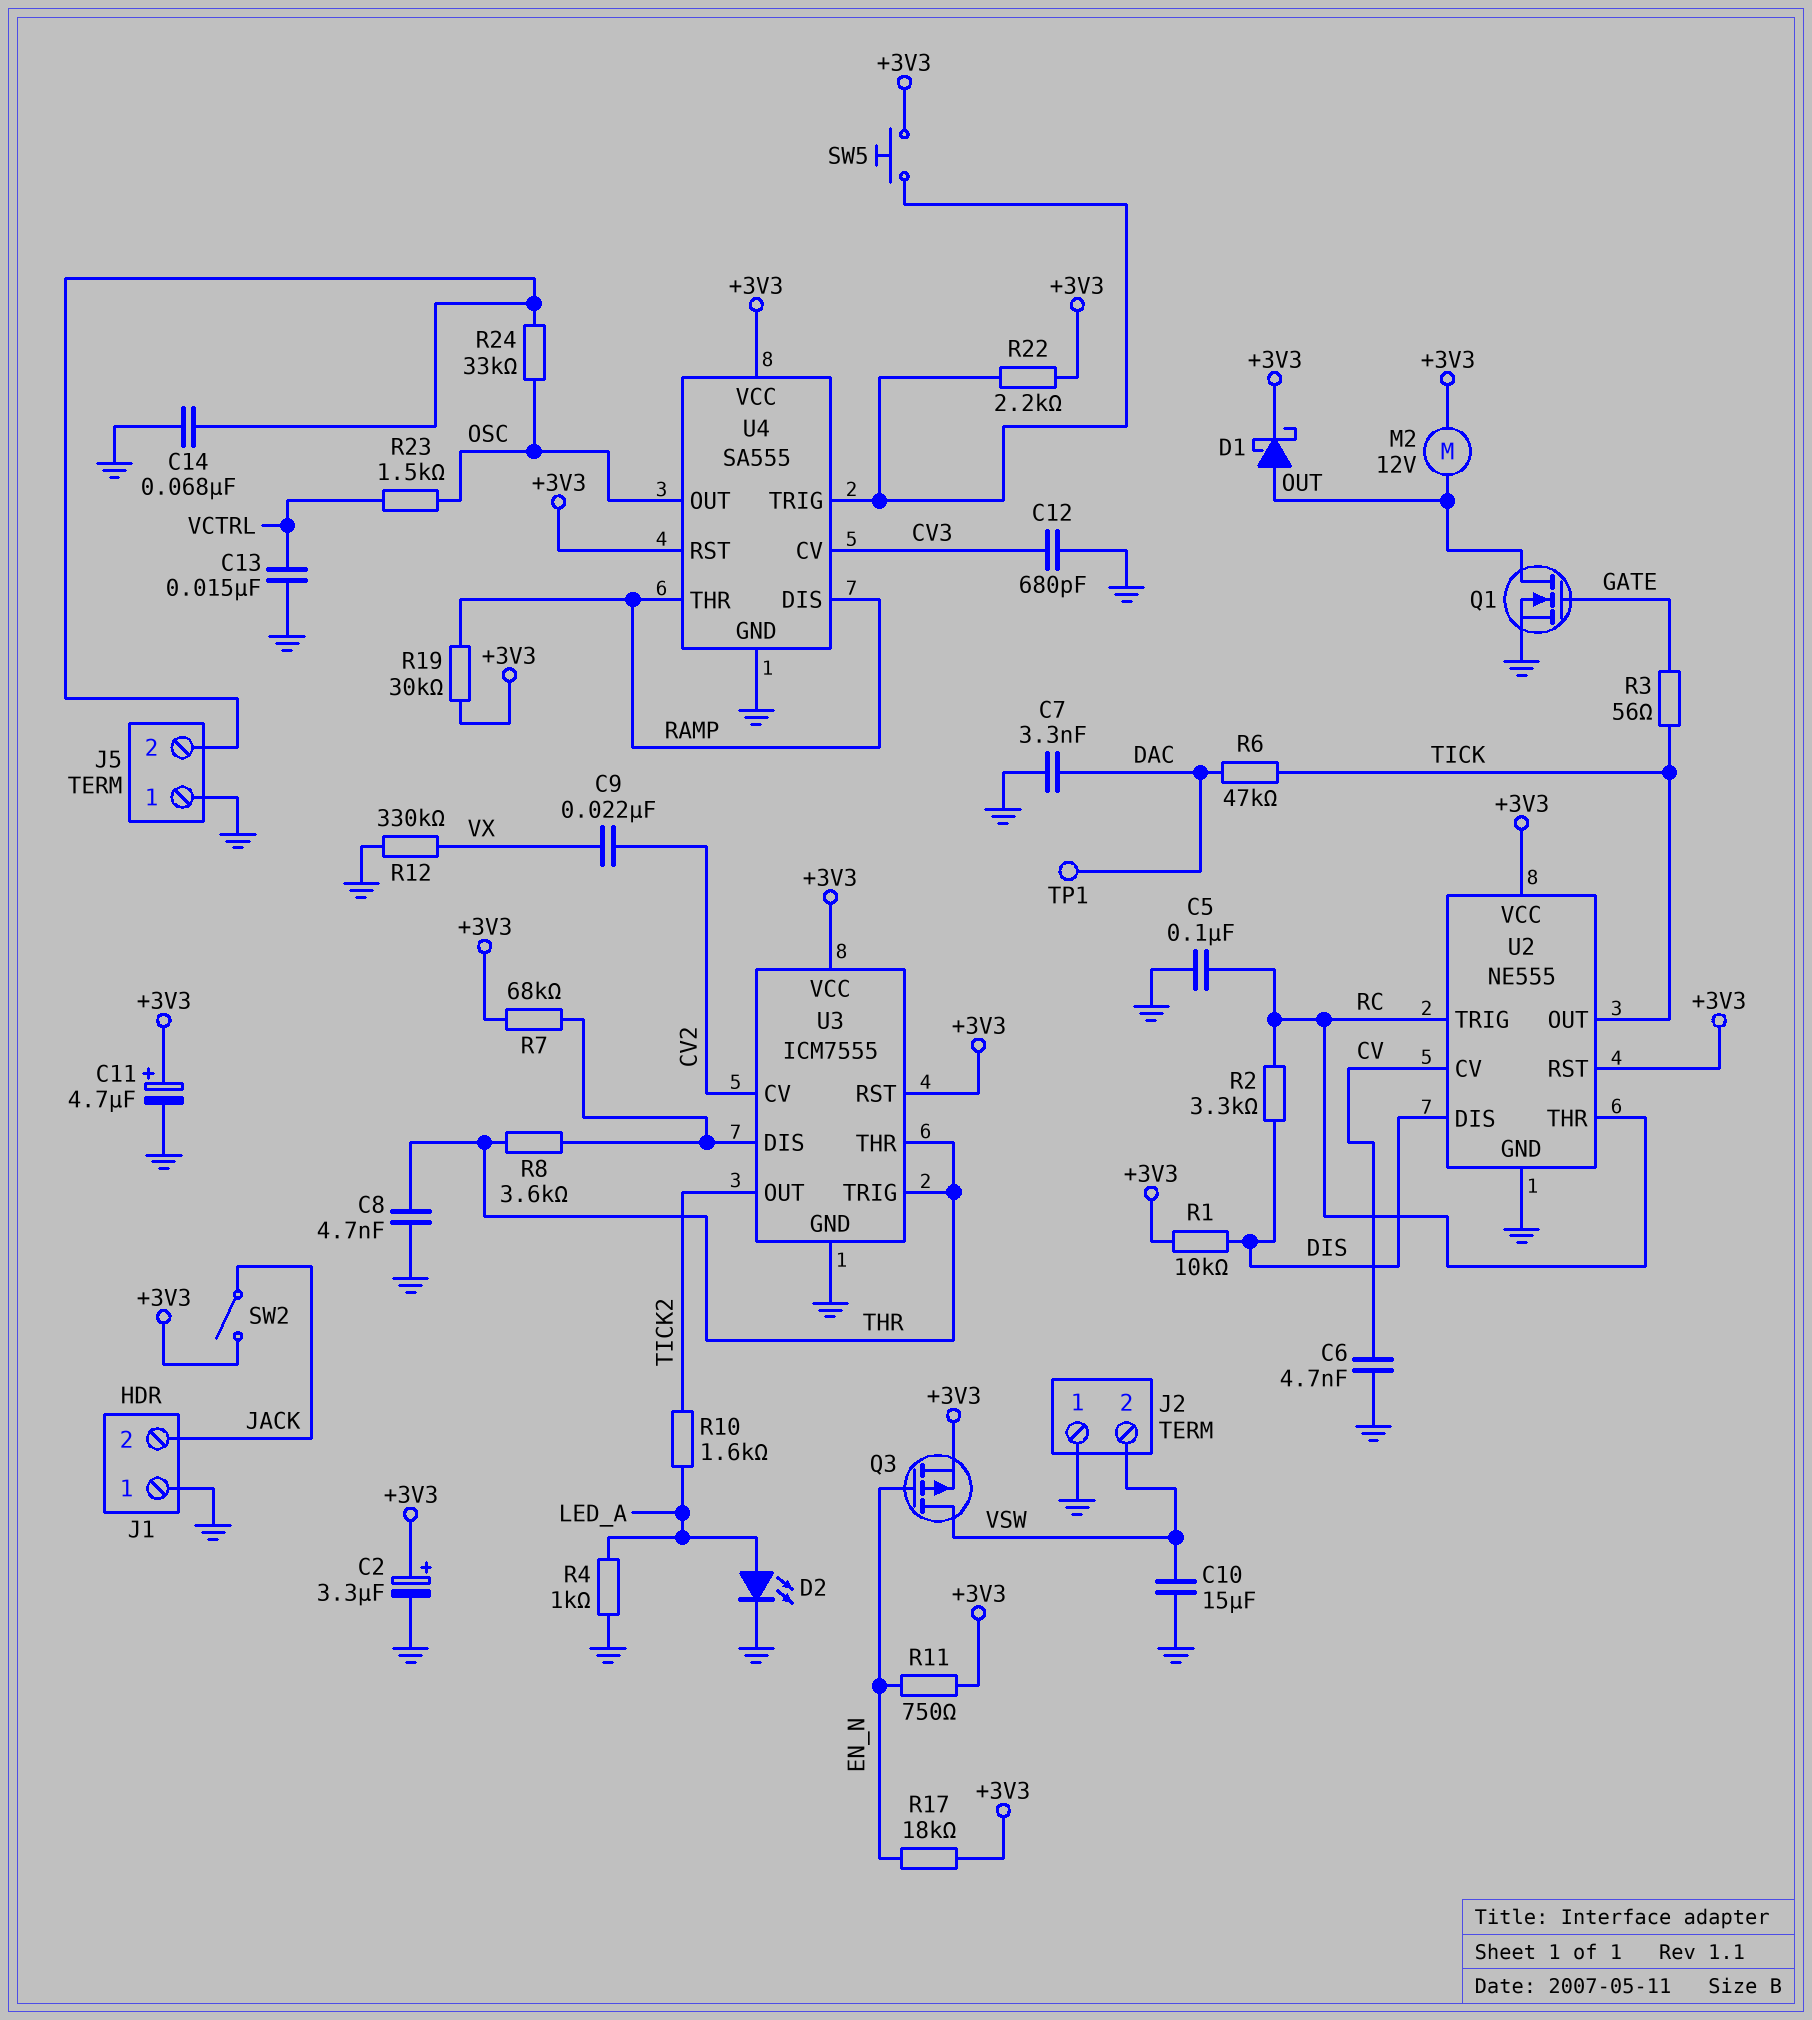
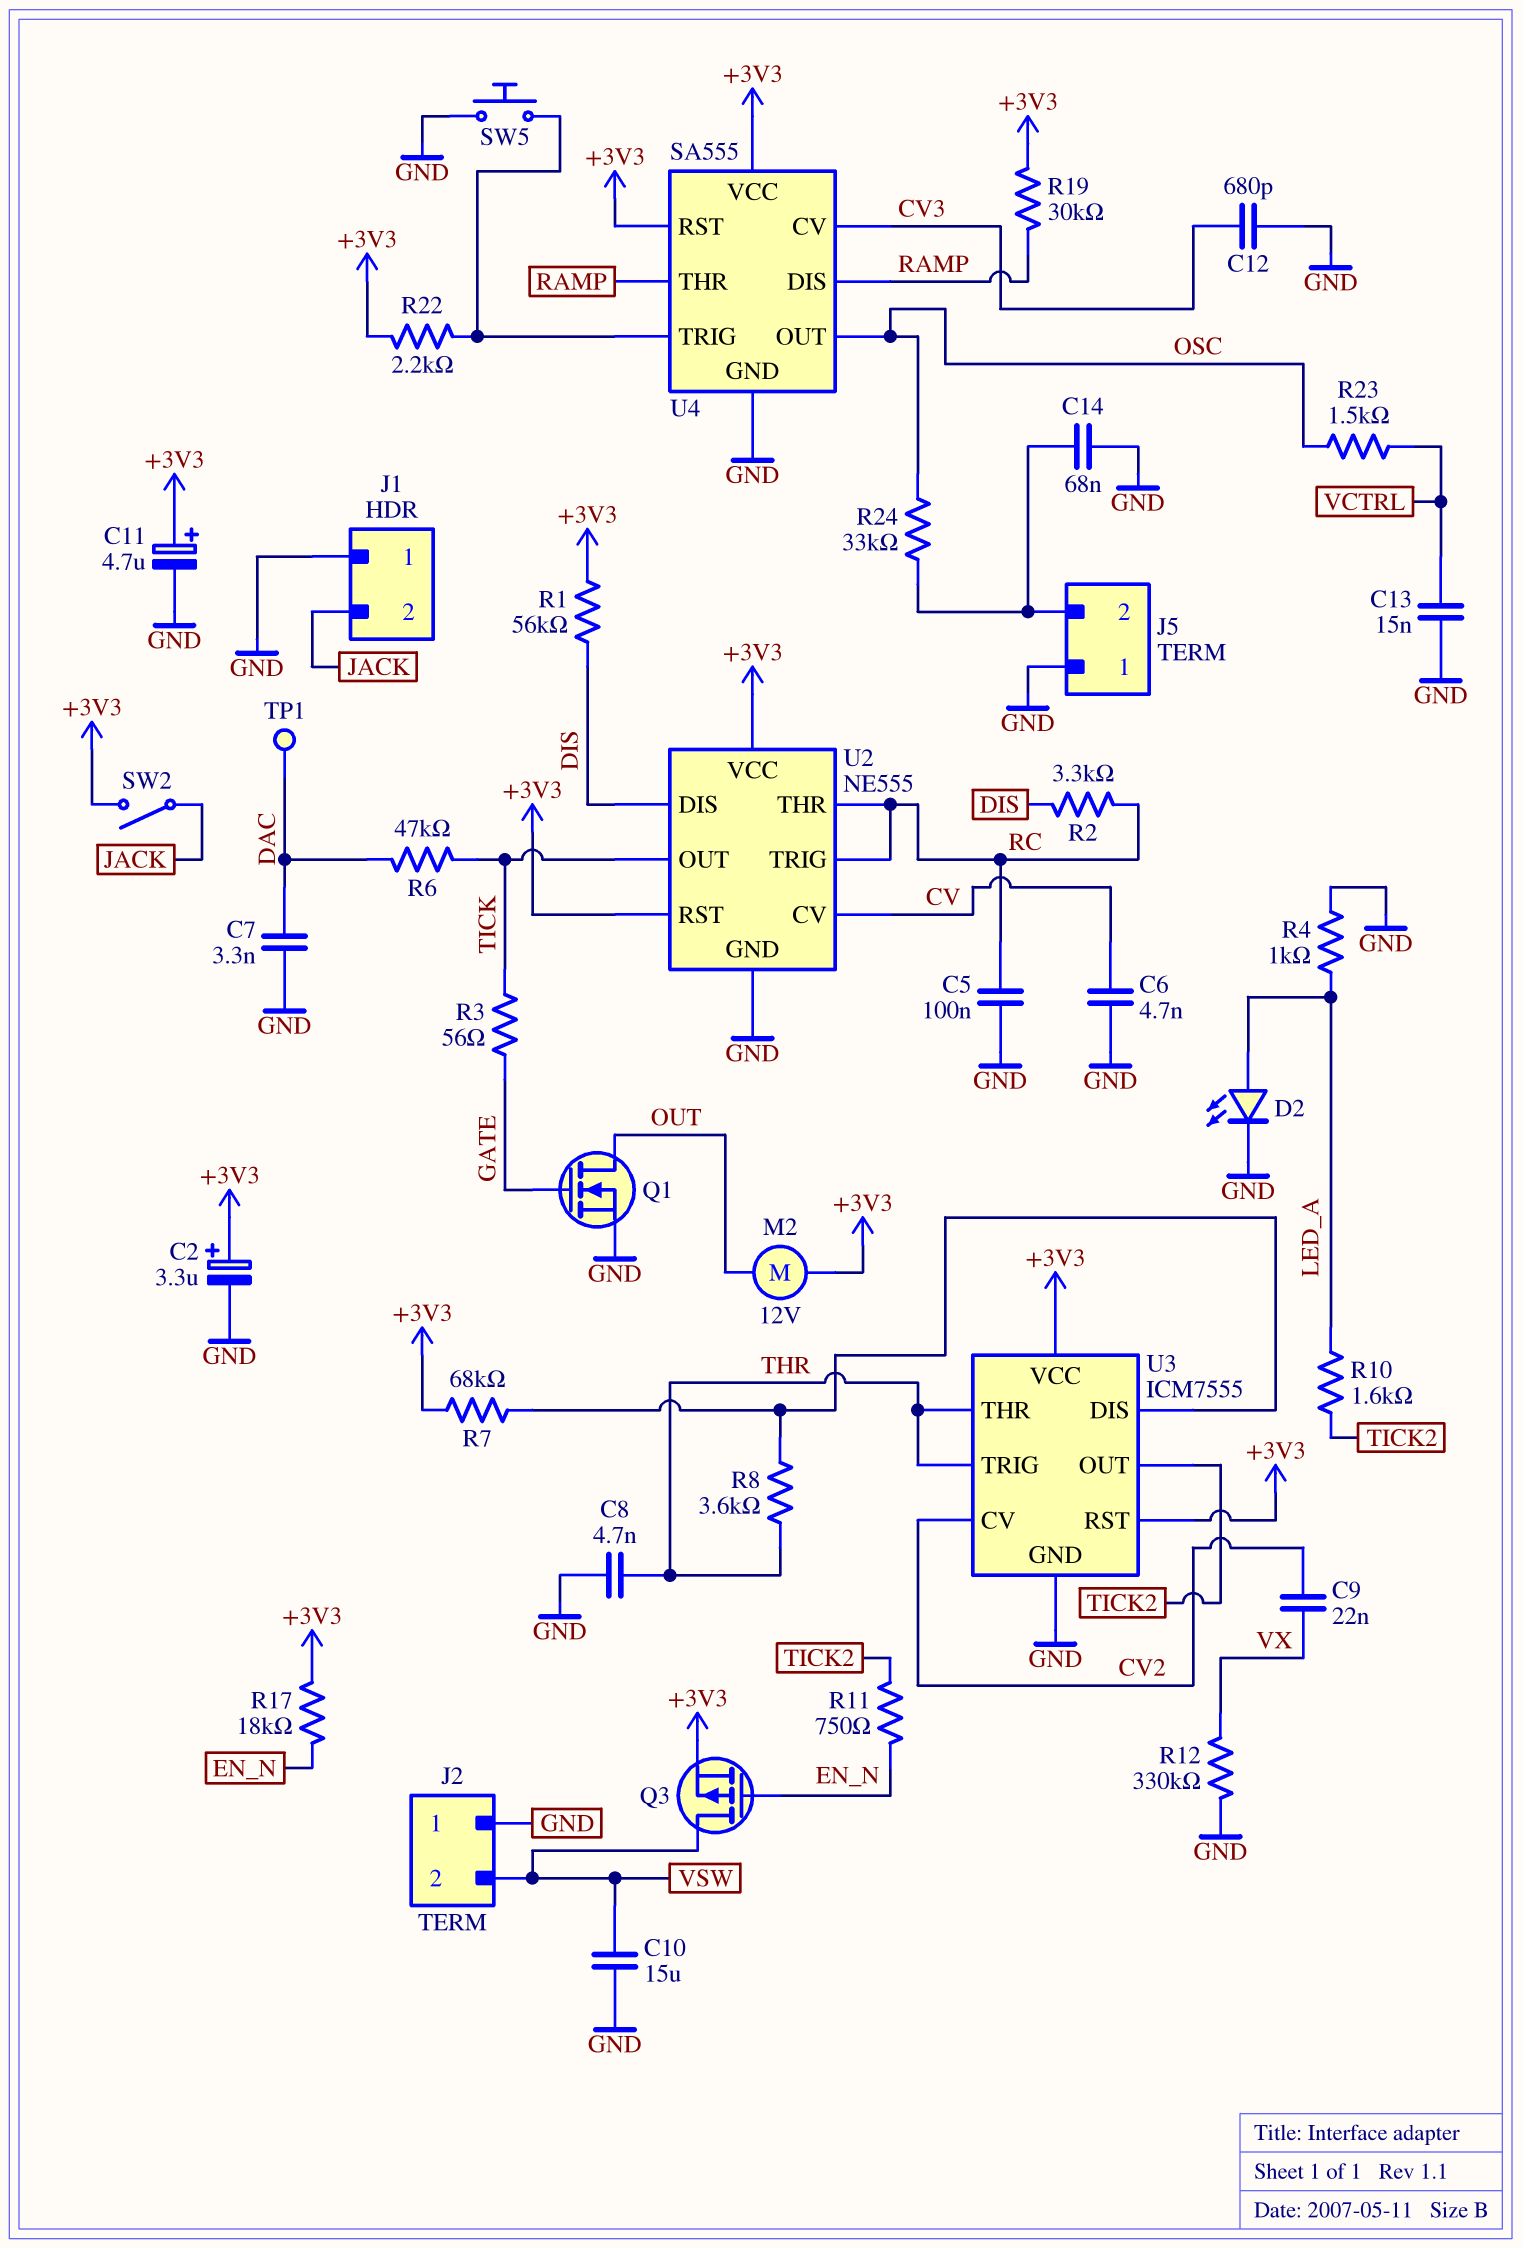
D1: schottky (A OUT, K +3V3) -> none
R1: 10k (+3V3, DIS) -> 56k (+3V3, DIS)
R11: 750 (+3V3, EN_N) -> 750 (EN_N, TICK2)
SW5: button (+3V3, U4/TRIG) -> button (GND, U4/TRIG)

